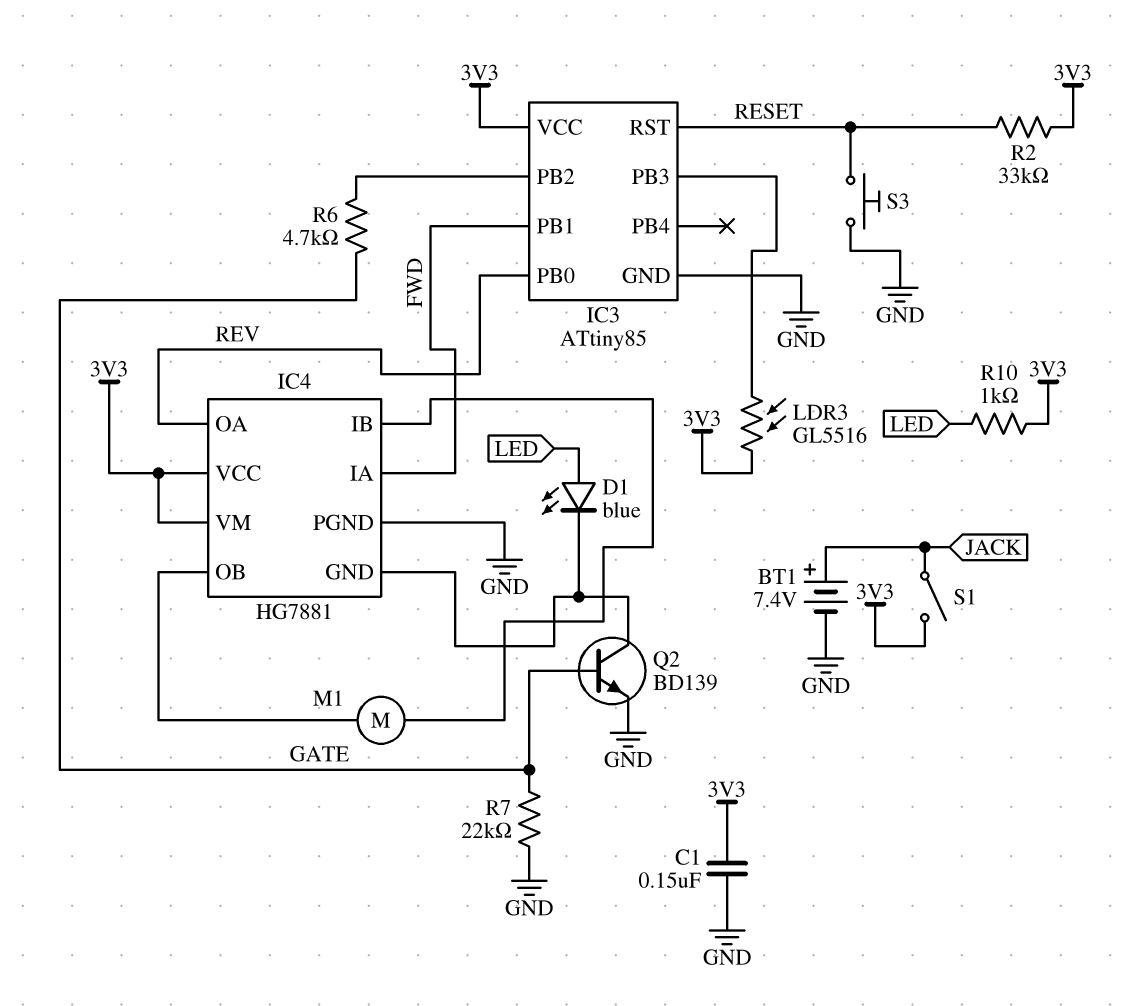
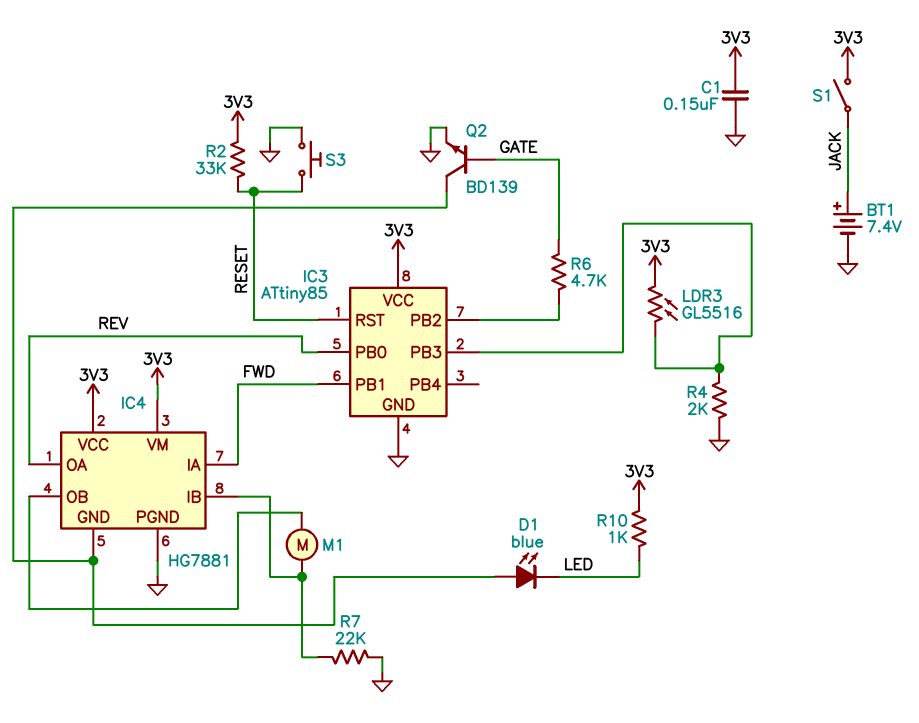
D1: LED blue (A LED, K IC4/GND) -> LED blue (A IC4/GND, K LED)
R4: none -> 2k (GND, IC3/PB3)
R7: 22k (GATE, GND) -> 22k (GND, IC4/IB)

